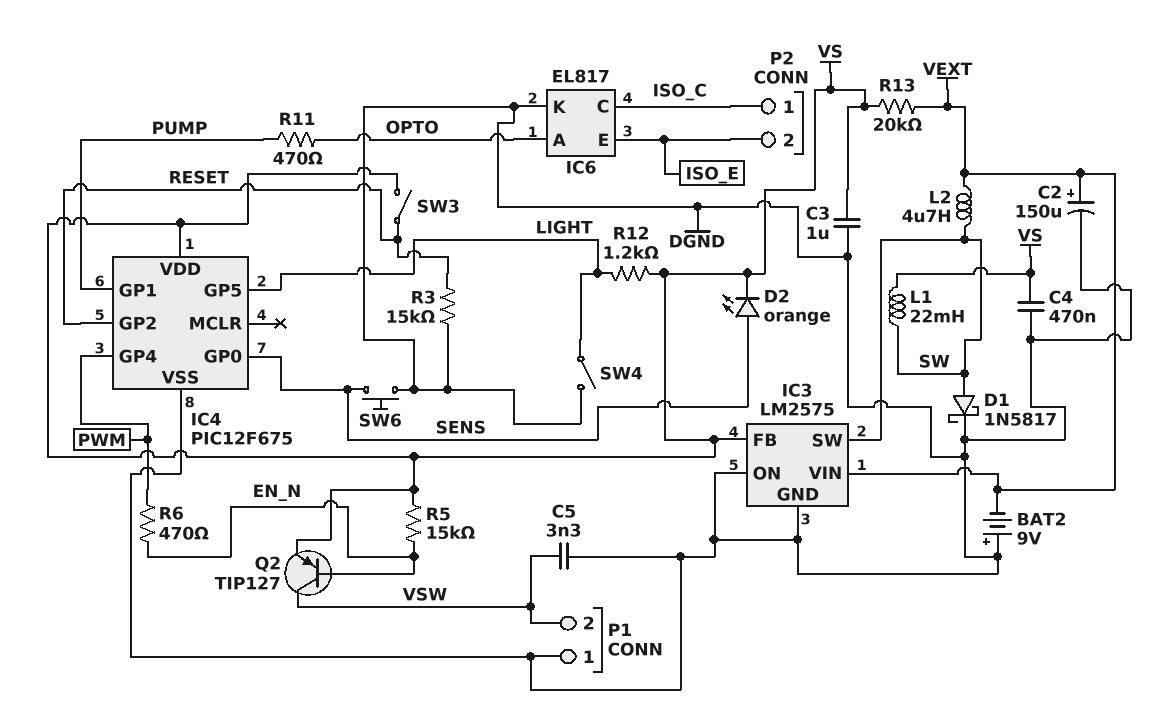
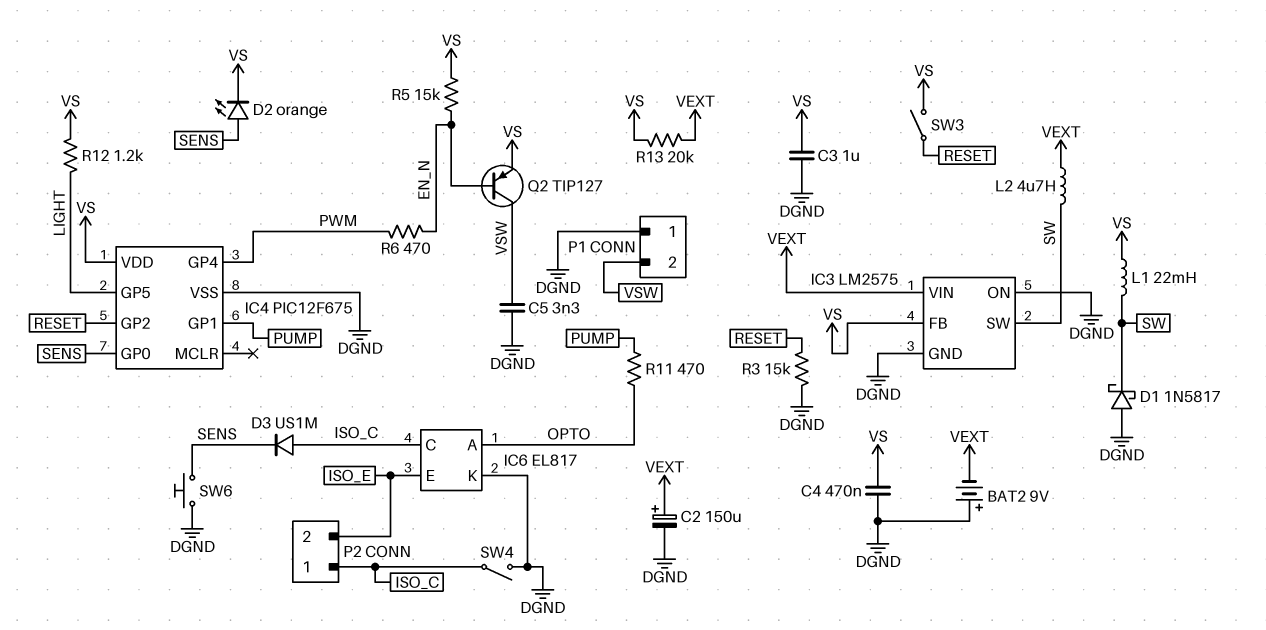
D1: schottky 1N5817 (A SW, K DGND) -> schottky 1N5817 (A DGND, K SW)
D3: none -> diode US1M (A ISO_C, K SENS)
SW4: switch (DGND, LIGHT) -> switch (DGND, ISO_C)

